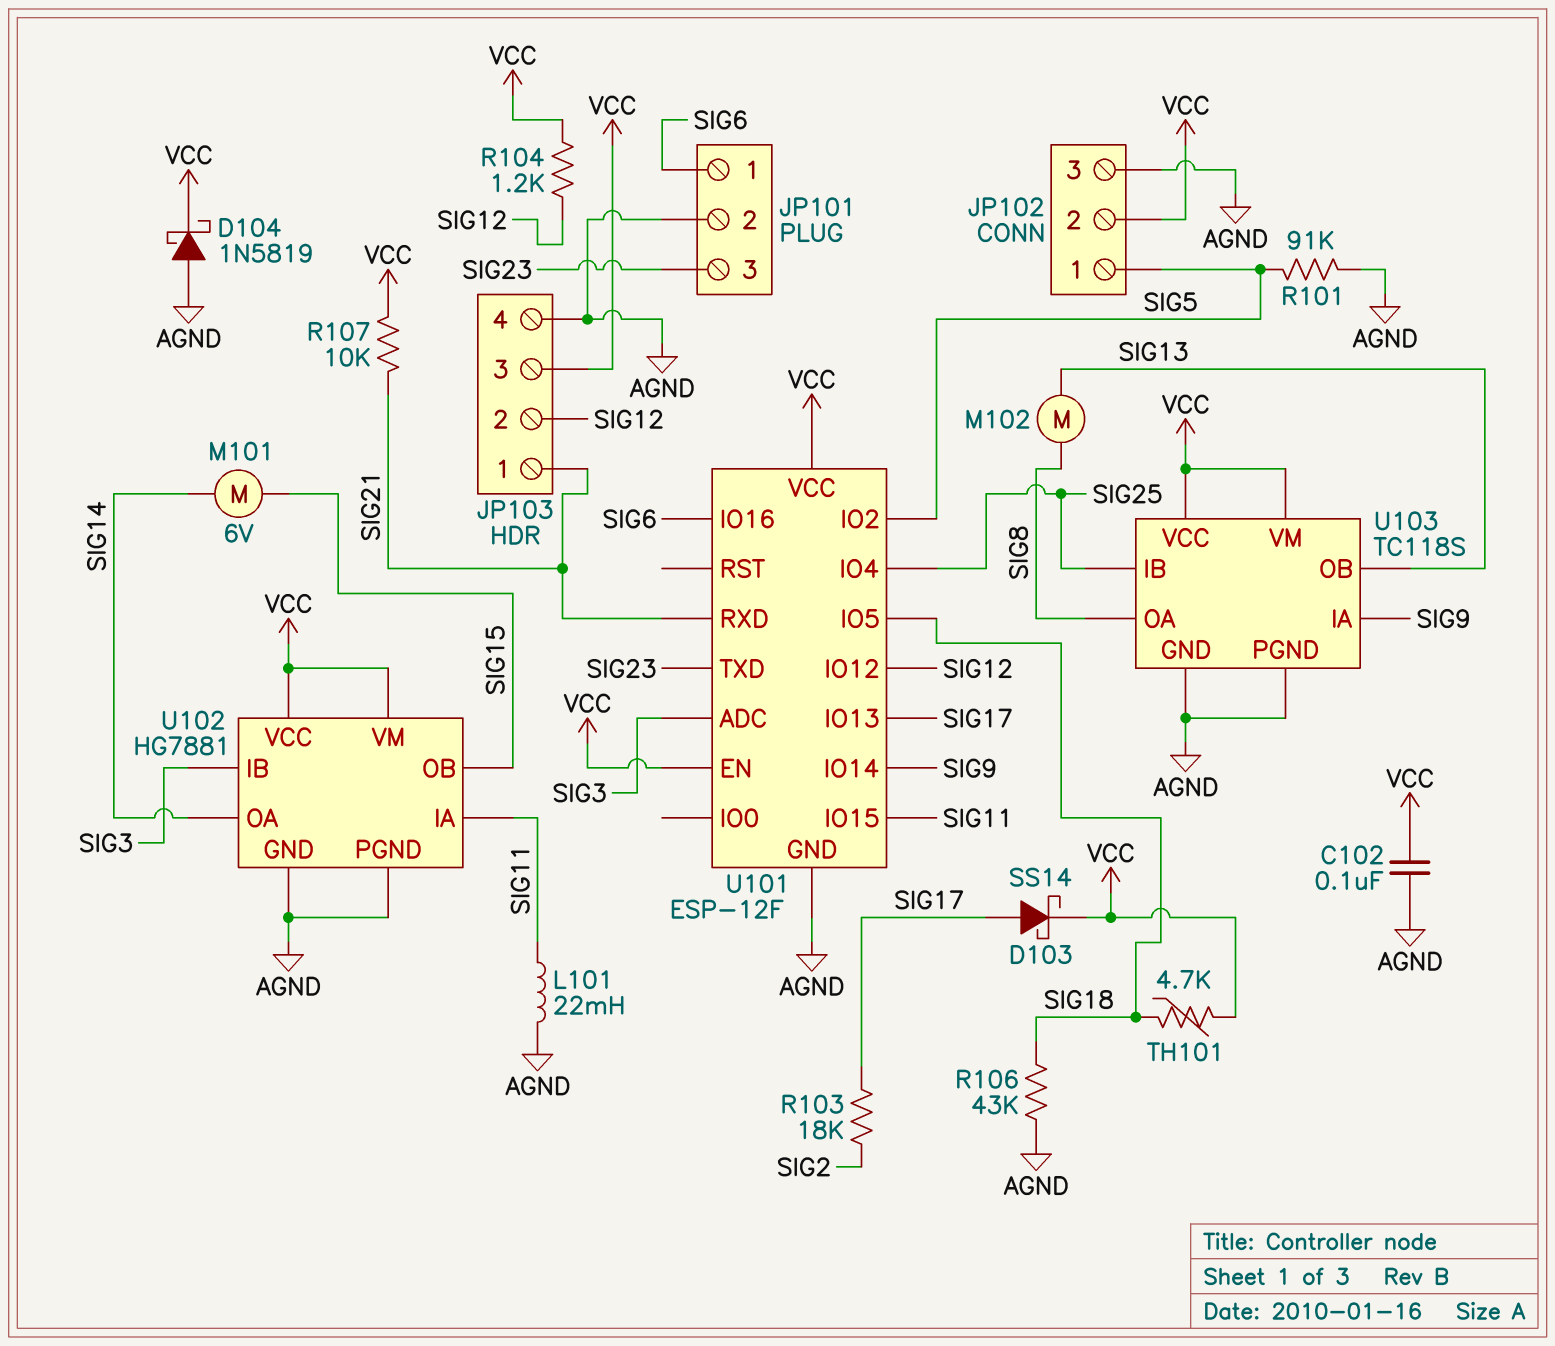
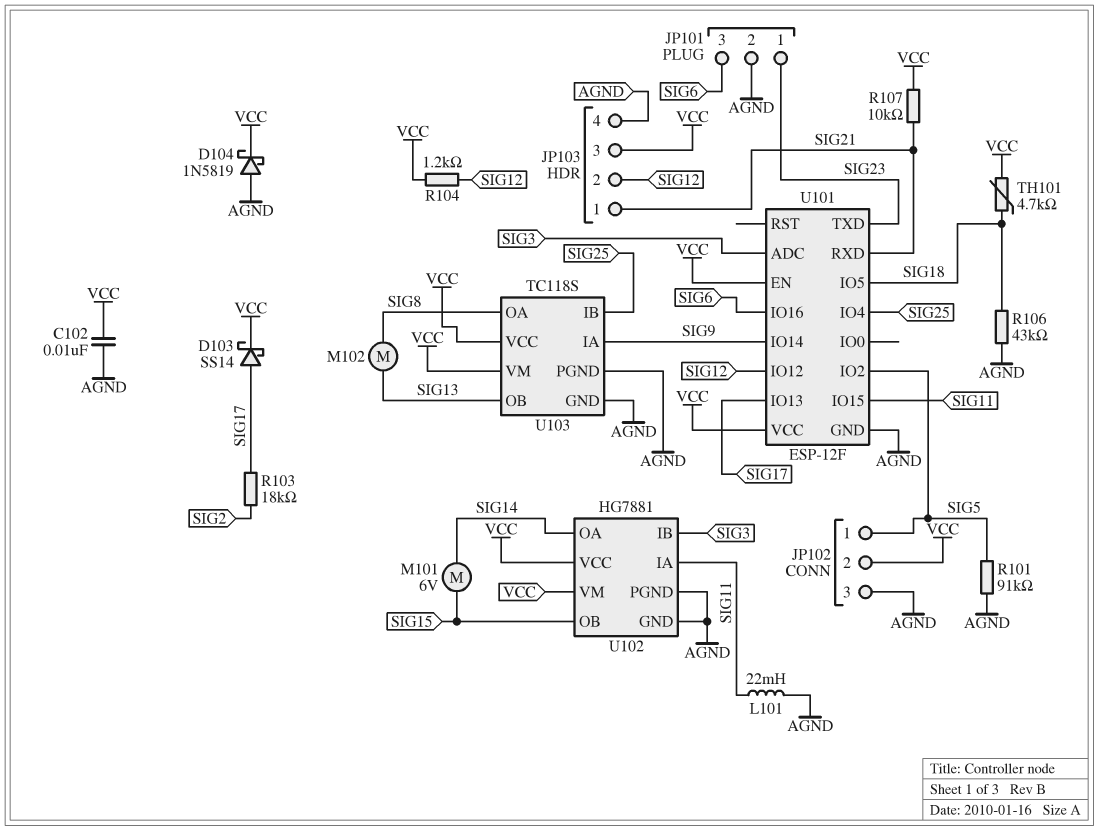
C102: 100nF (AGND, VCC) -> 10nF (AGND, VCC)
JP101 pin 1: SIG6 -> SIG23
JP101 pin 3: SIG23 -> SIG6

